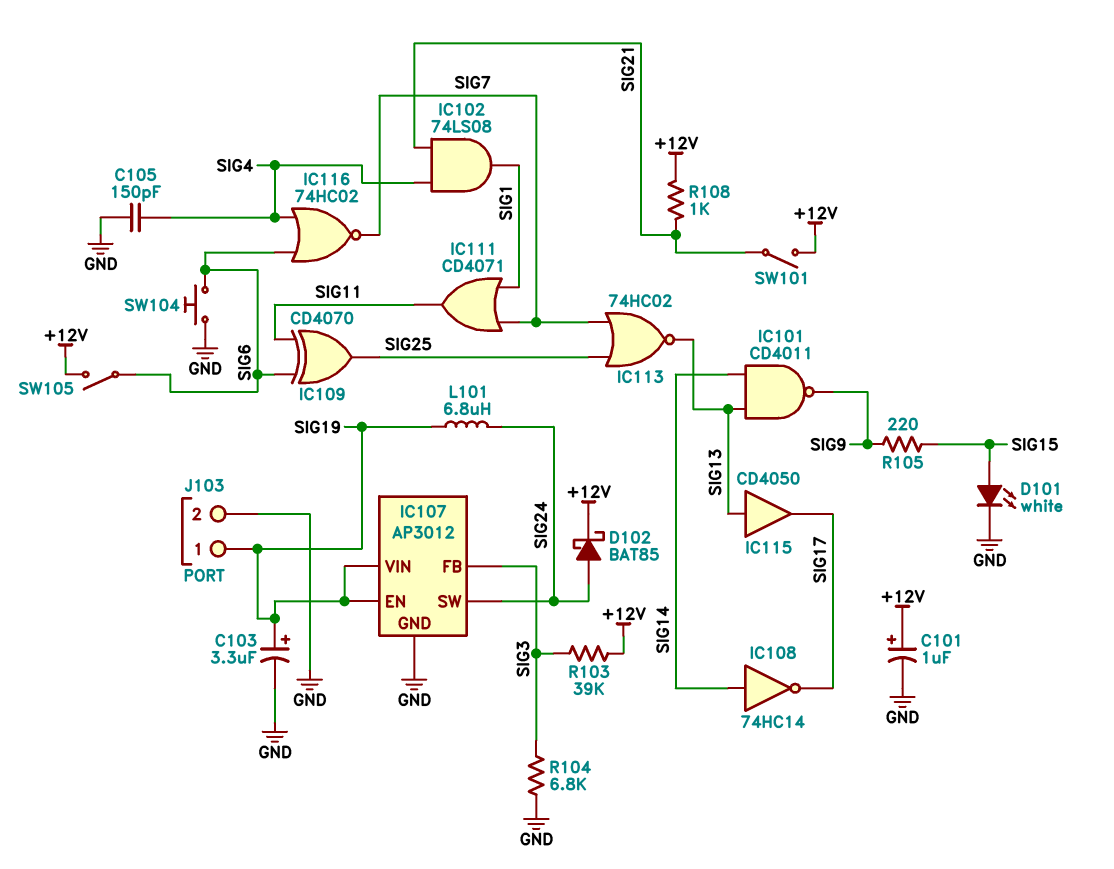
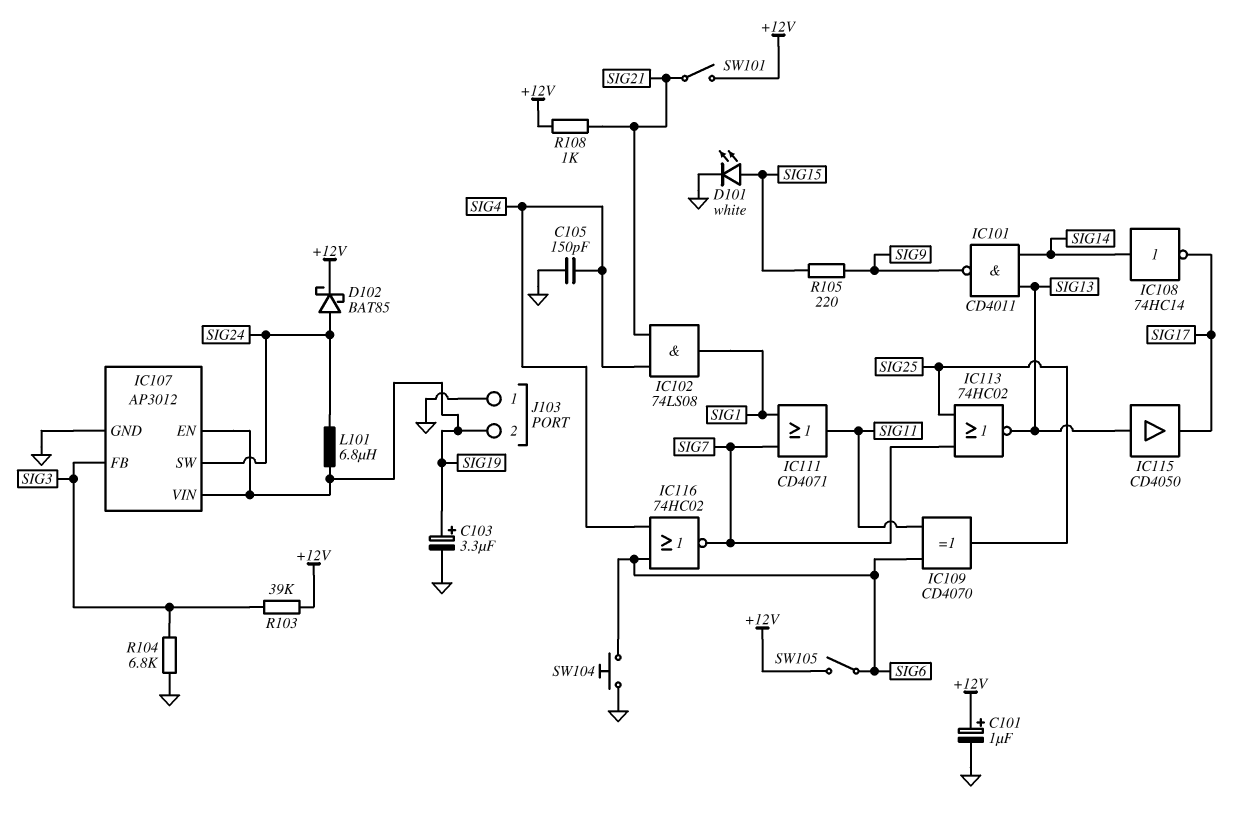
J103 pin 1: SIG19 -> GND
J103 pin 2: GND -> SIG19

